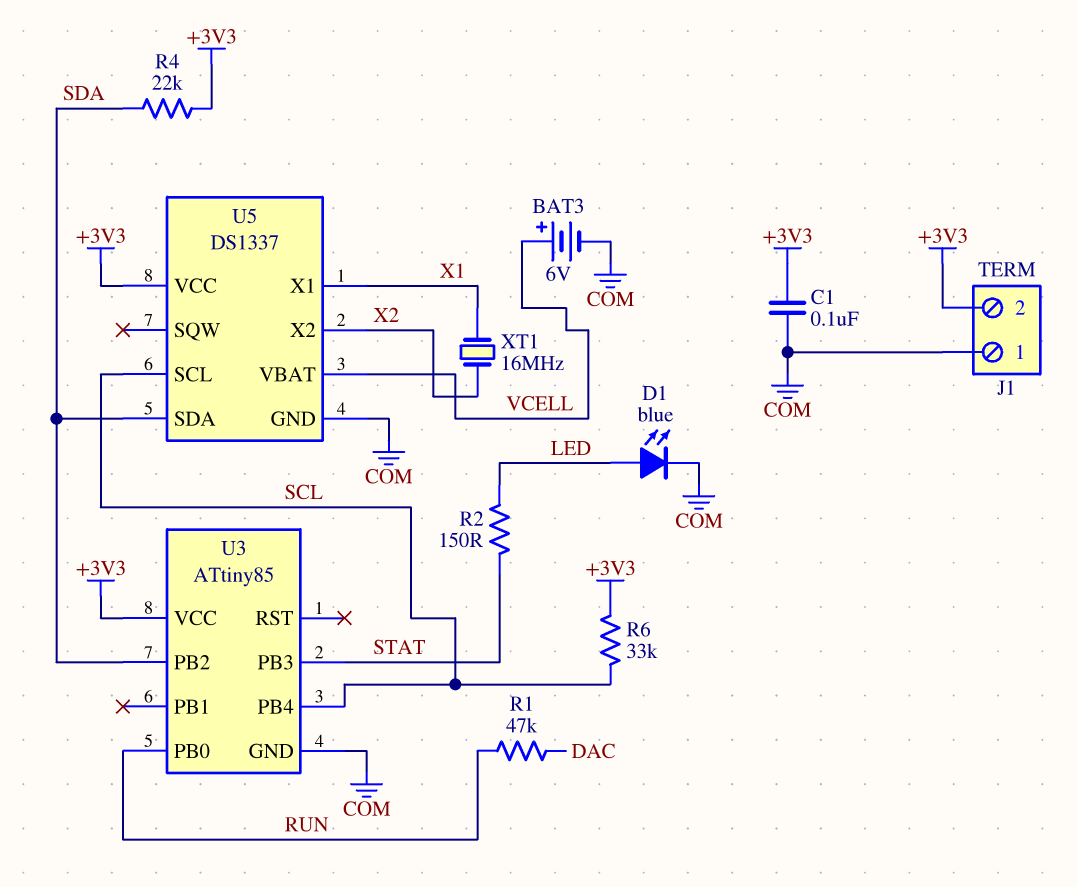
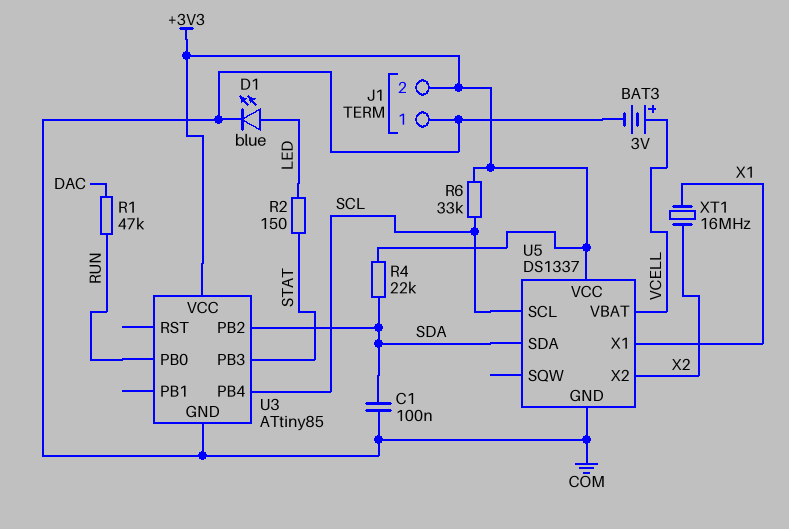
BAT3: 6V (plus VCELL, minus COM) -> 3V (plus VCELL, minus COM)
C1: 100nF (+3V3, COM) -> 100nF (COM, SDA)

